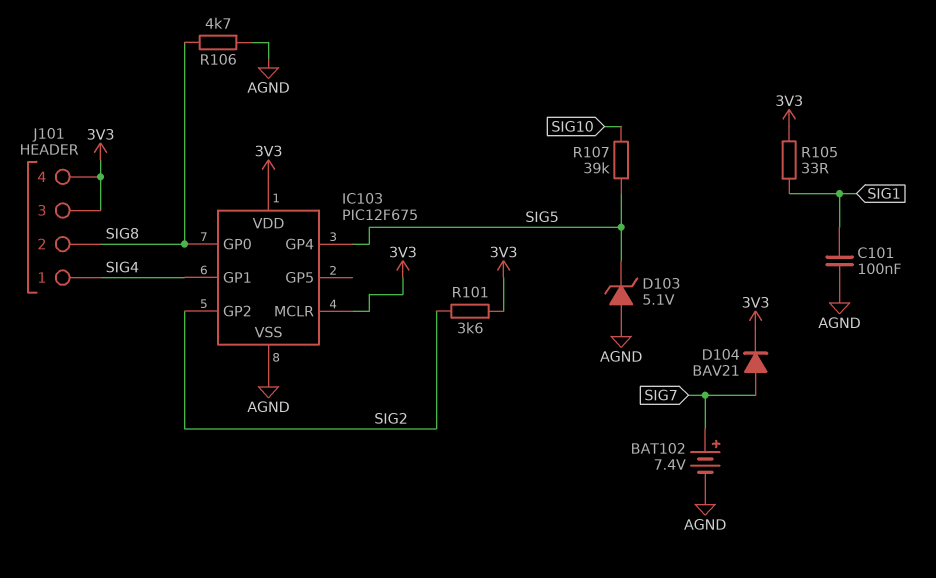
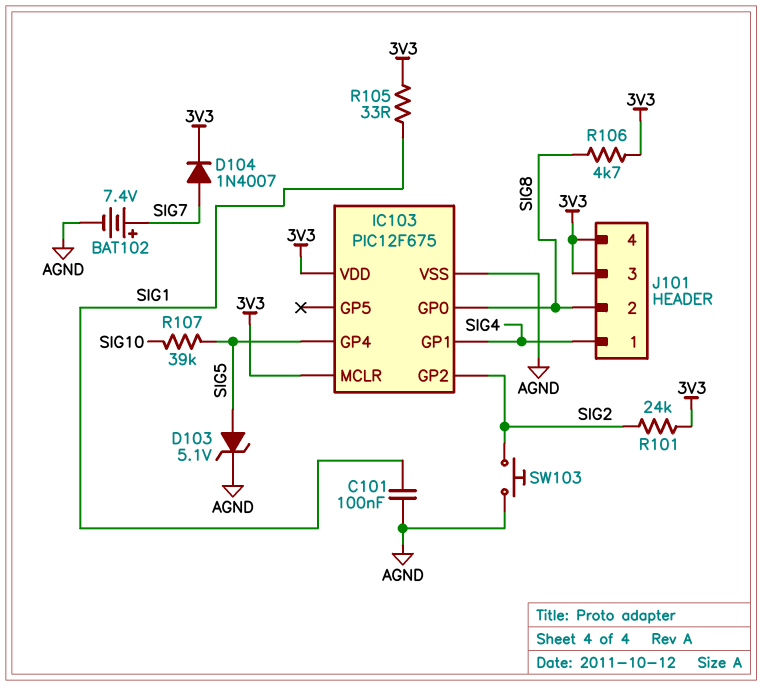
D103: zener 5.1V (A AGND, K SIG5) -> zener 5.1V (A SIG5, K AGND)
D104: diode BAV21 (A SIG7, K 3V3) -> diode 1N4007 (A SIG7, K 3V3)
R101: 3.6k (3V3, SIG2) -> 24k (3V3, SIG2)
R106: 4.7k (AGND, SIG8) -> 4.7k (3V3, SIG8)
SW103: none -> button (AGND, SIG2)

